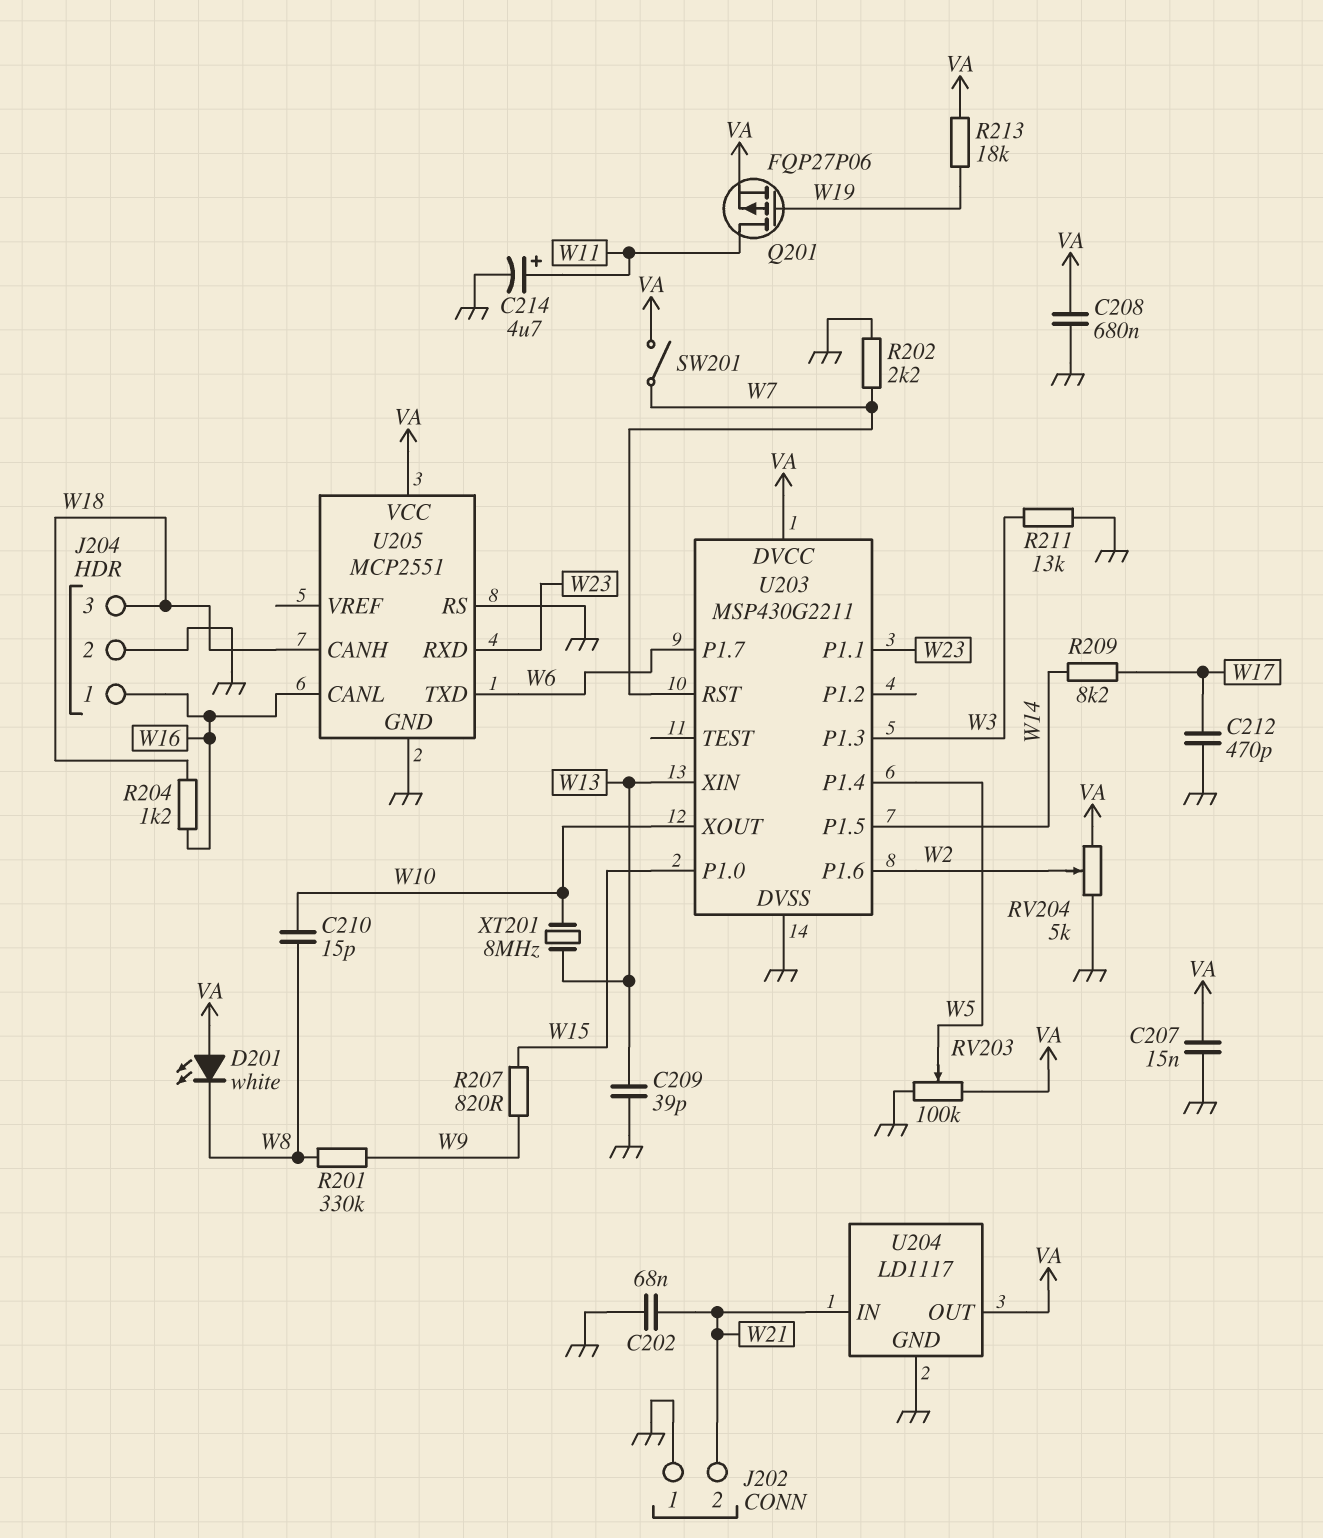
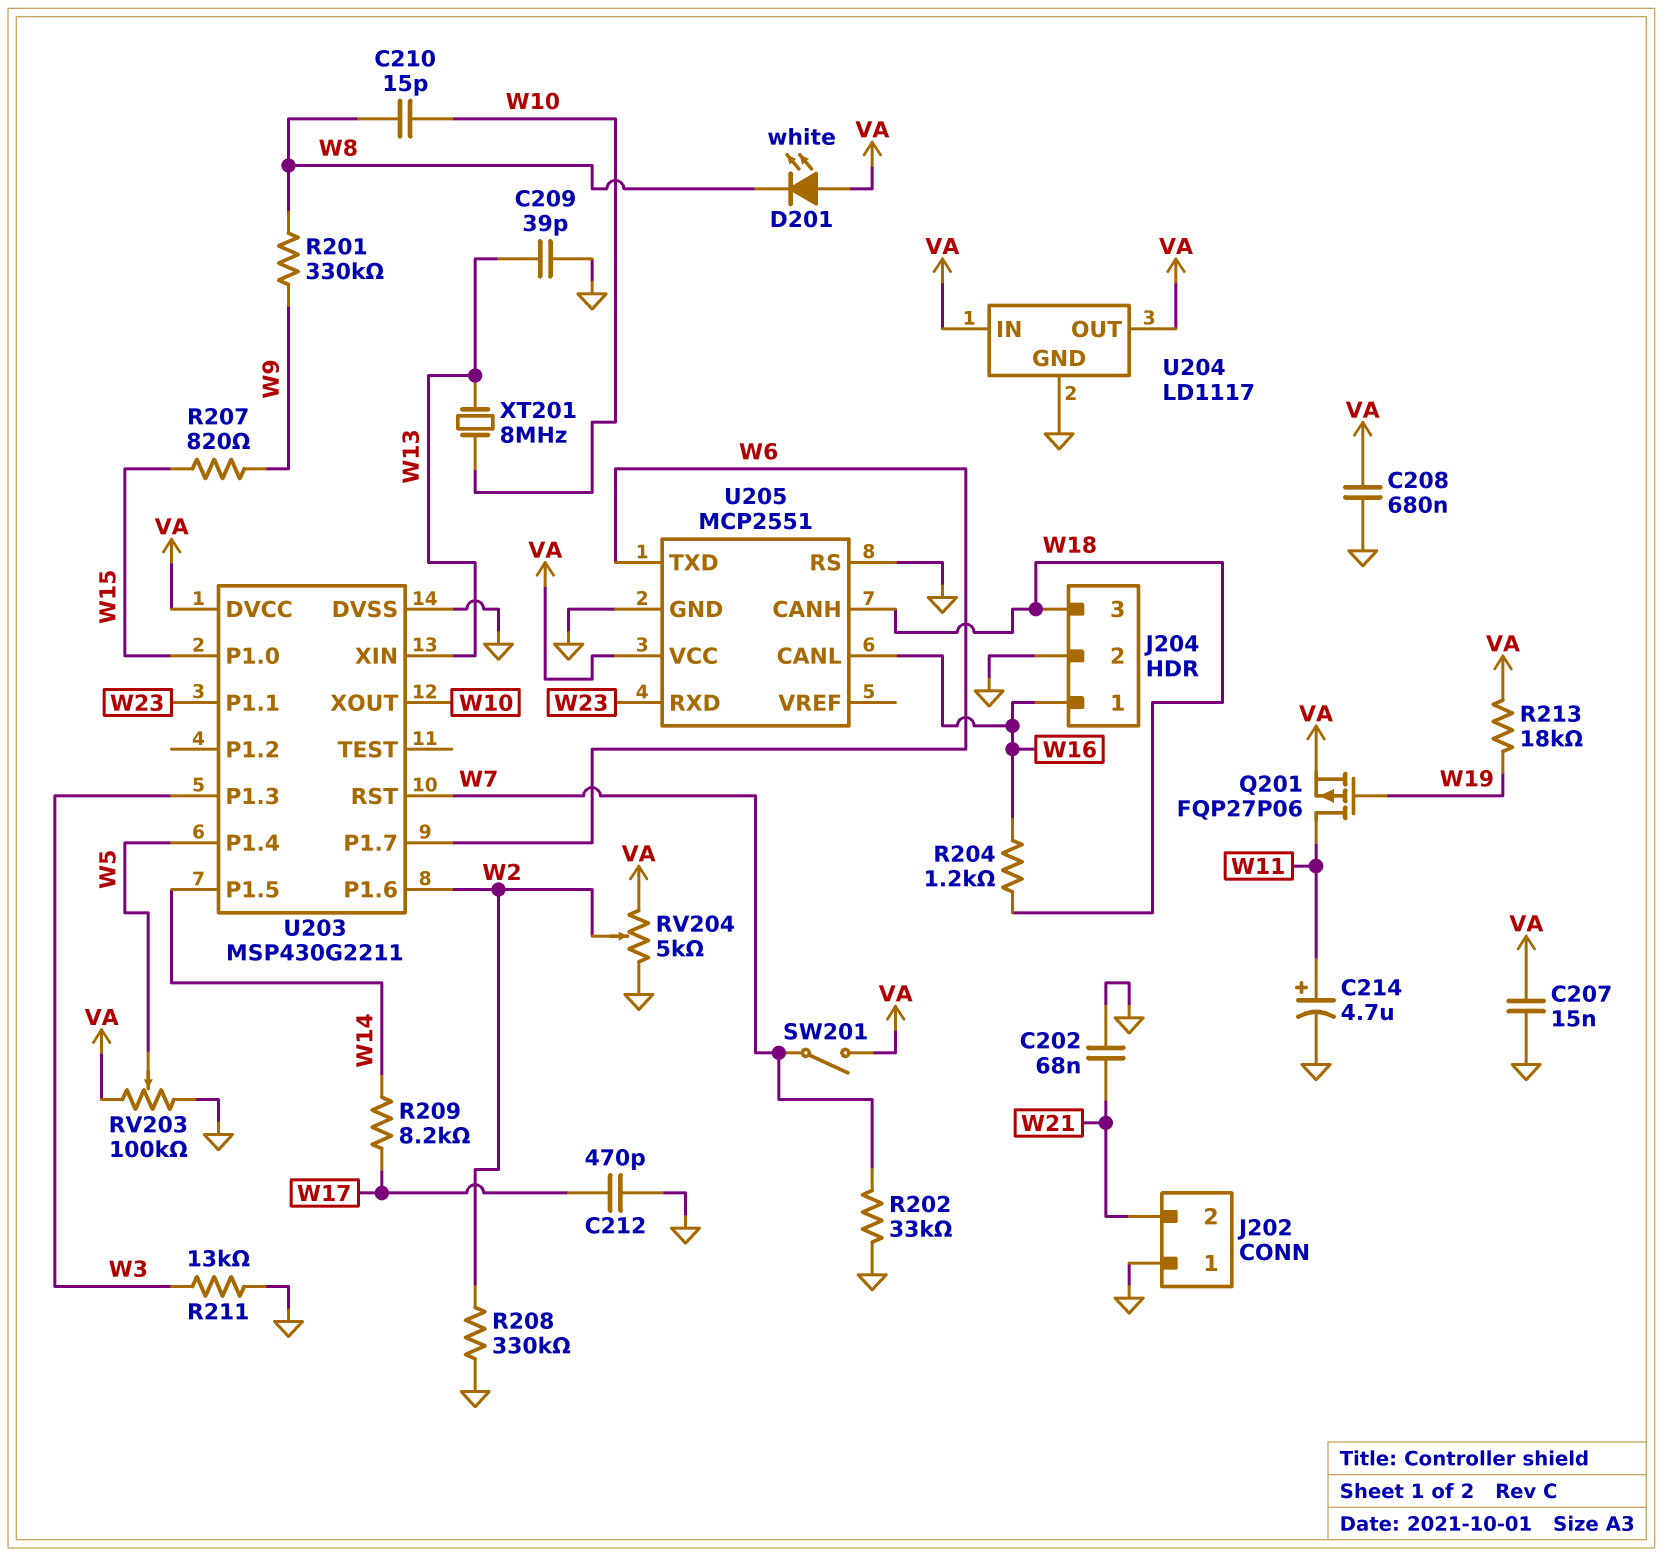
R202: 2.2k (GND, W7) -> 33k (GND, W7)
R208: none -> 330k (GND, W2)
U204 pin IN: W21 -> VA

